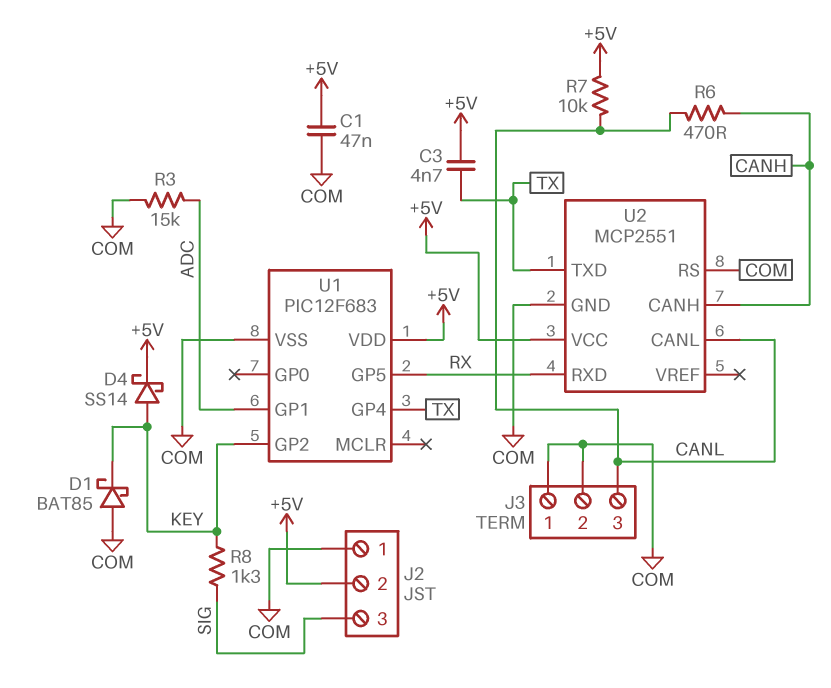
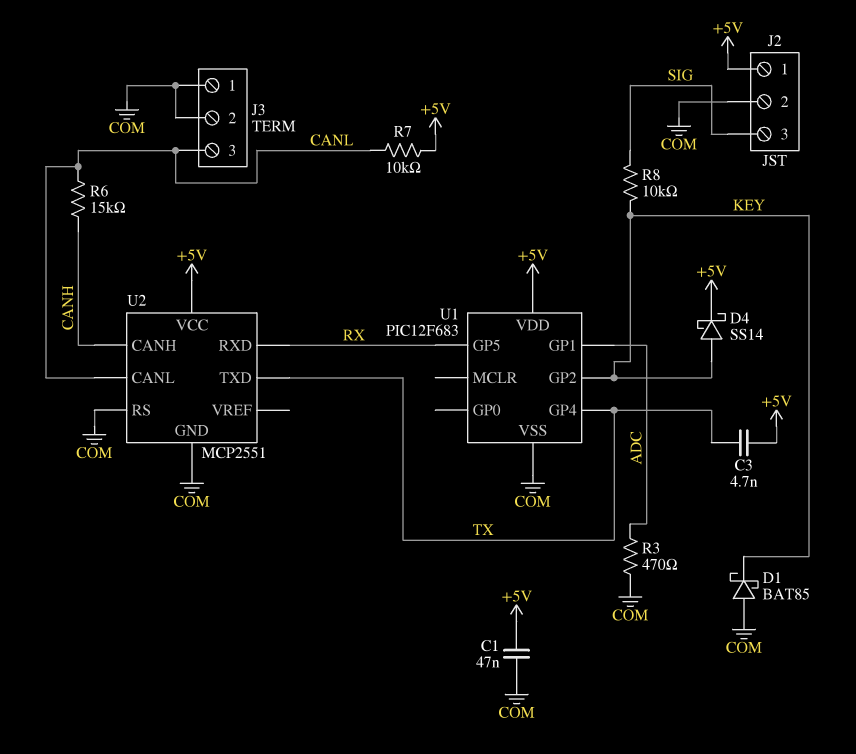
J2 pin 1: COM -> +5V
J2 pin 2: +5V -> COM
R3: 15k (ADC, COM) -> 470 (ADC, COM)
R6: 470 (CANH, CANL) -> 15k (CANH, CANL)
R8: 1.3k (KEY, SIG) -> 10k (KEY, SIG)

